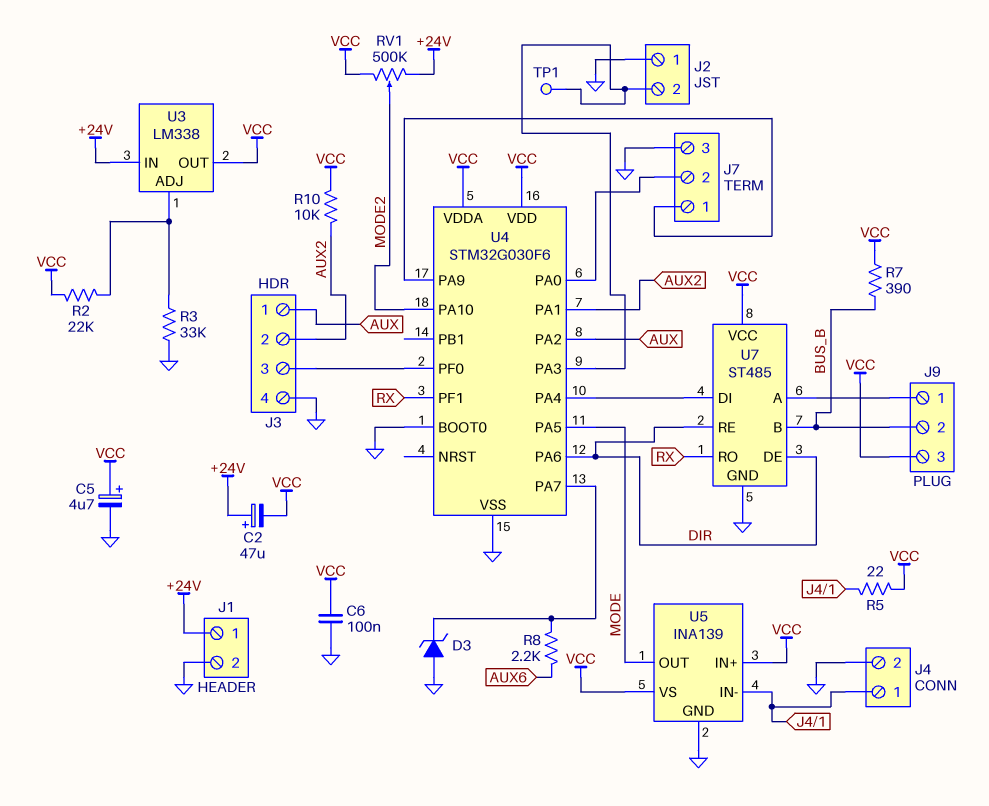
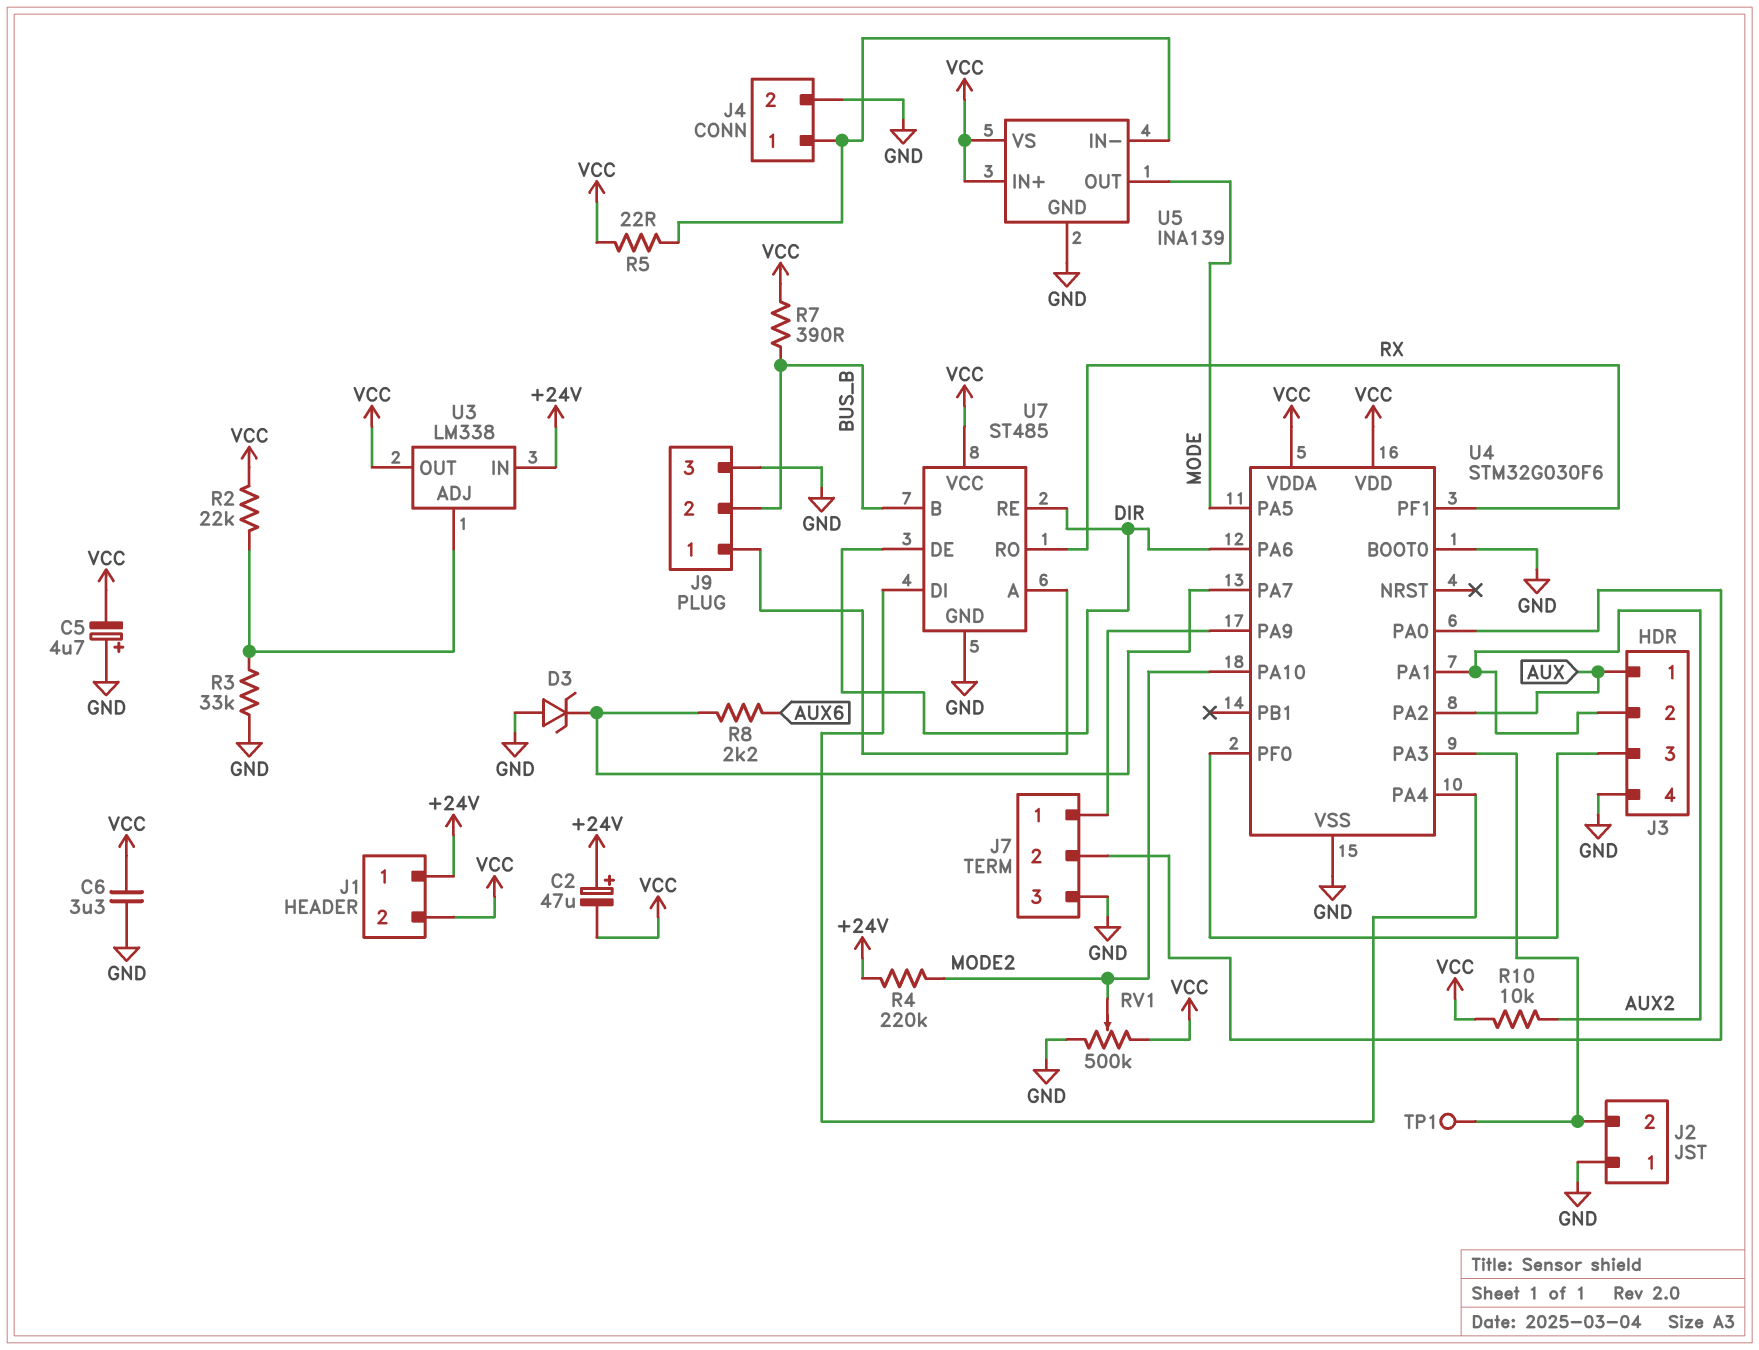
C5: 4.7uF (plus VCC, minus GND) -> 4.7uF (plus GND, minus VCC)
C6: 100nF (GND, VCC) -> 3.3uF (GND, VCC)
J1 pin 2: GND -> VCC
J9 pin 3: VCC -> GND
R4: none -> 220k (+24V, MODE2)
RV1: 500k (+24V, VCC, wiper MODE2) -> 500k (GND, VCC, wiper MODE2)

